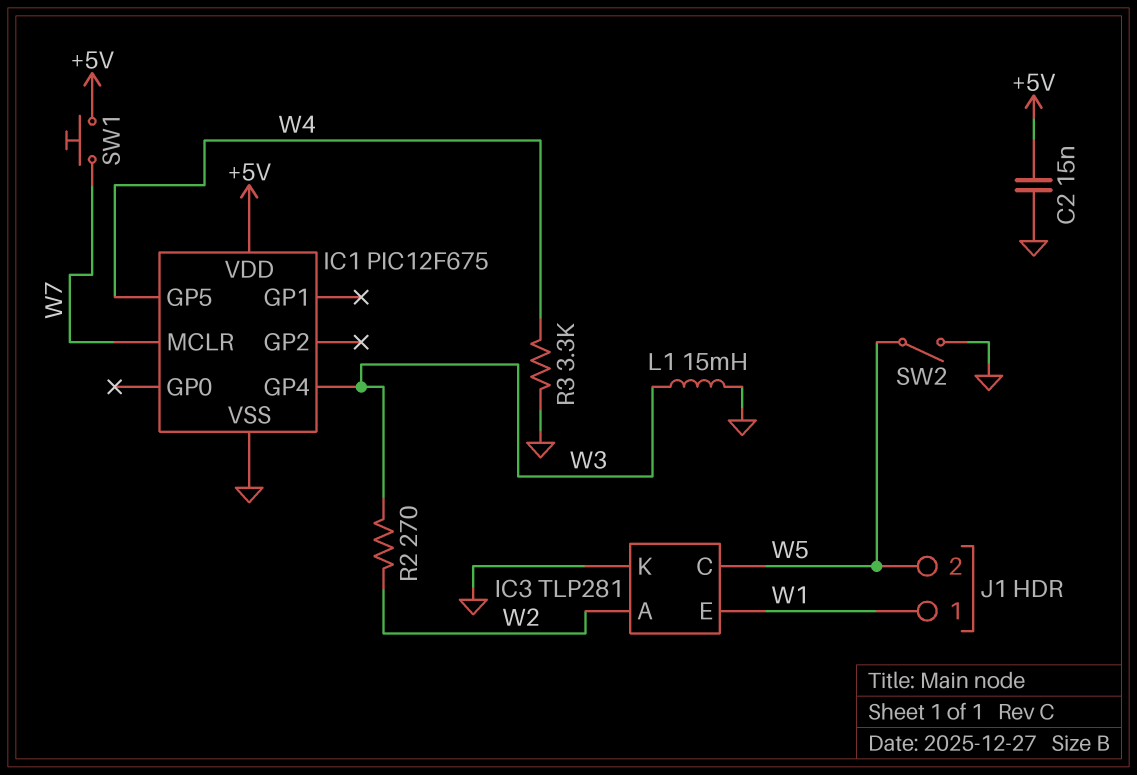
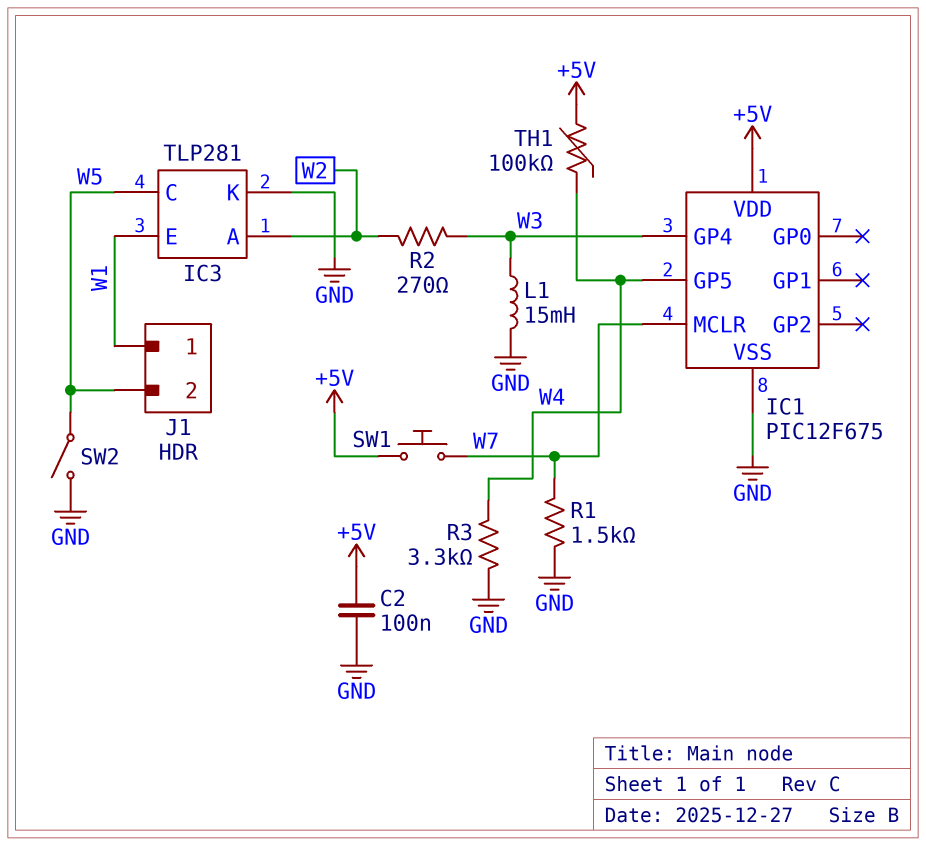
C2: 15nF (+5V, GND) -> 100nF (+5V, GND)
R1: none -> 1.5k (GND, W7)
TH1: none -> 100k (+5V, W4)

